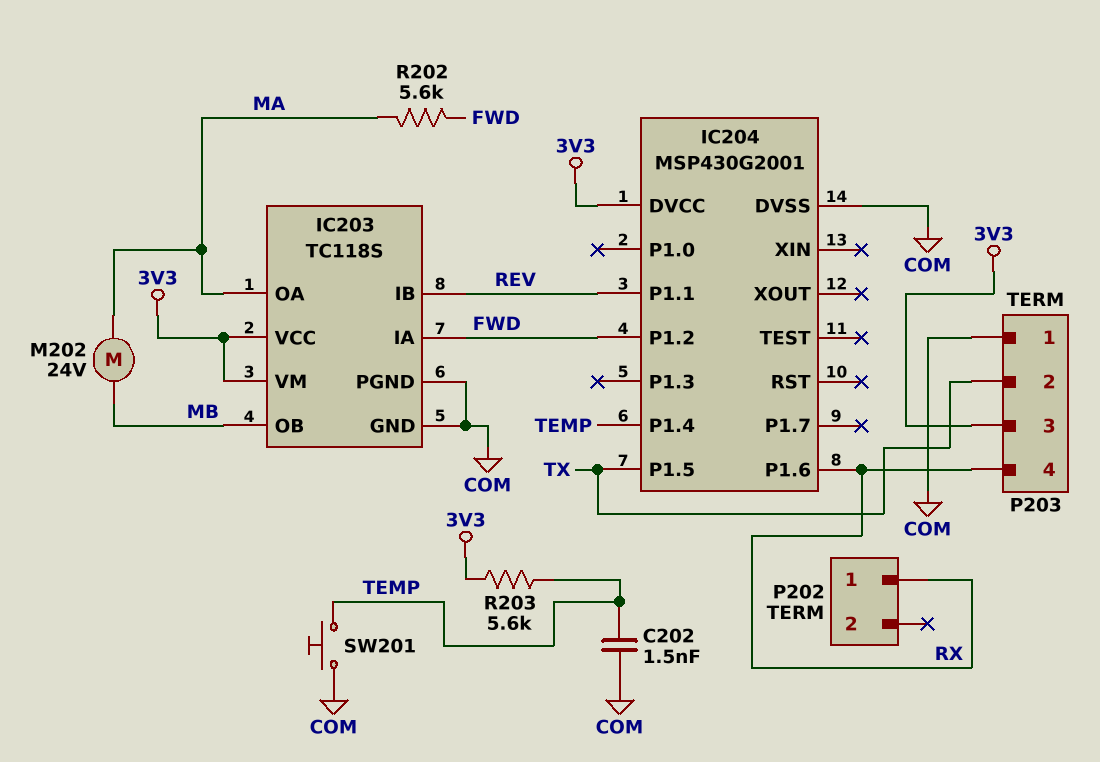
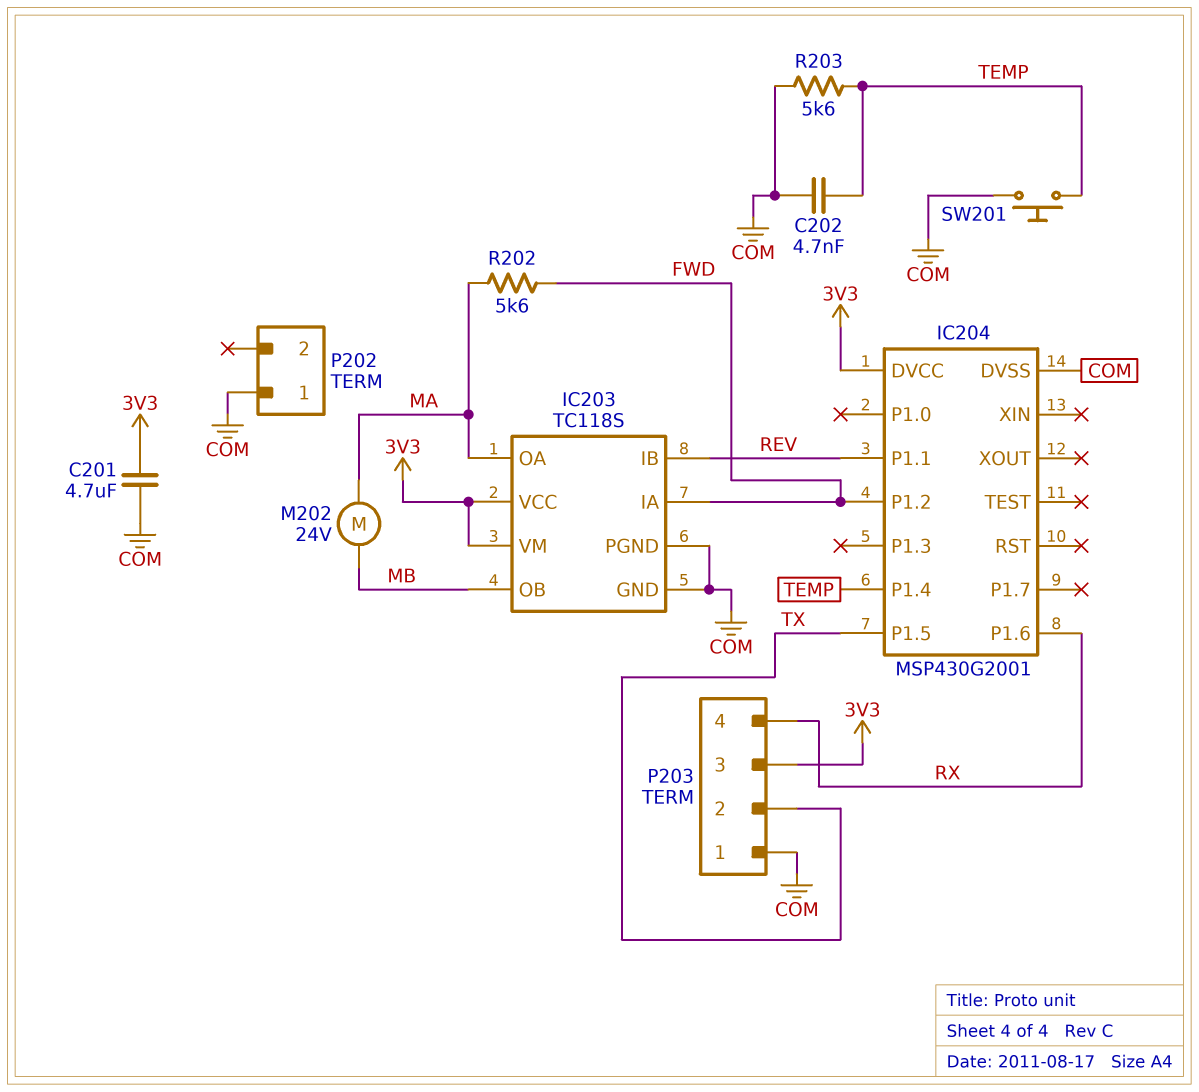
C201: none -> 4.7uF (3V3, COM)
C202: 1.5nF (COM, TEMP) -> 4.7nF (COM, TEMP)
P202 pin 1: RX -> COM
R203: 5.6k (3V3, TEMP) -> 5.6k (COM, TEMP)

